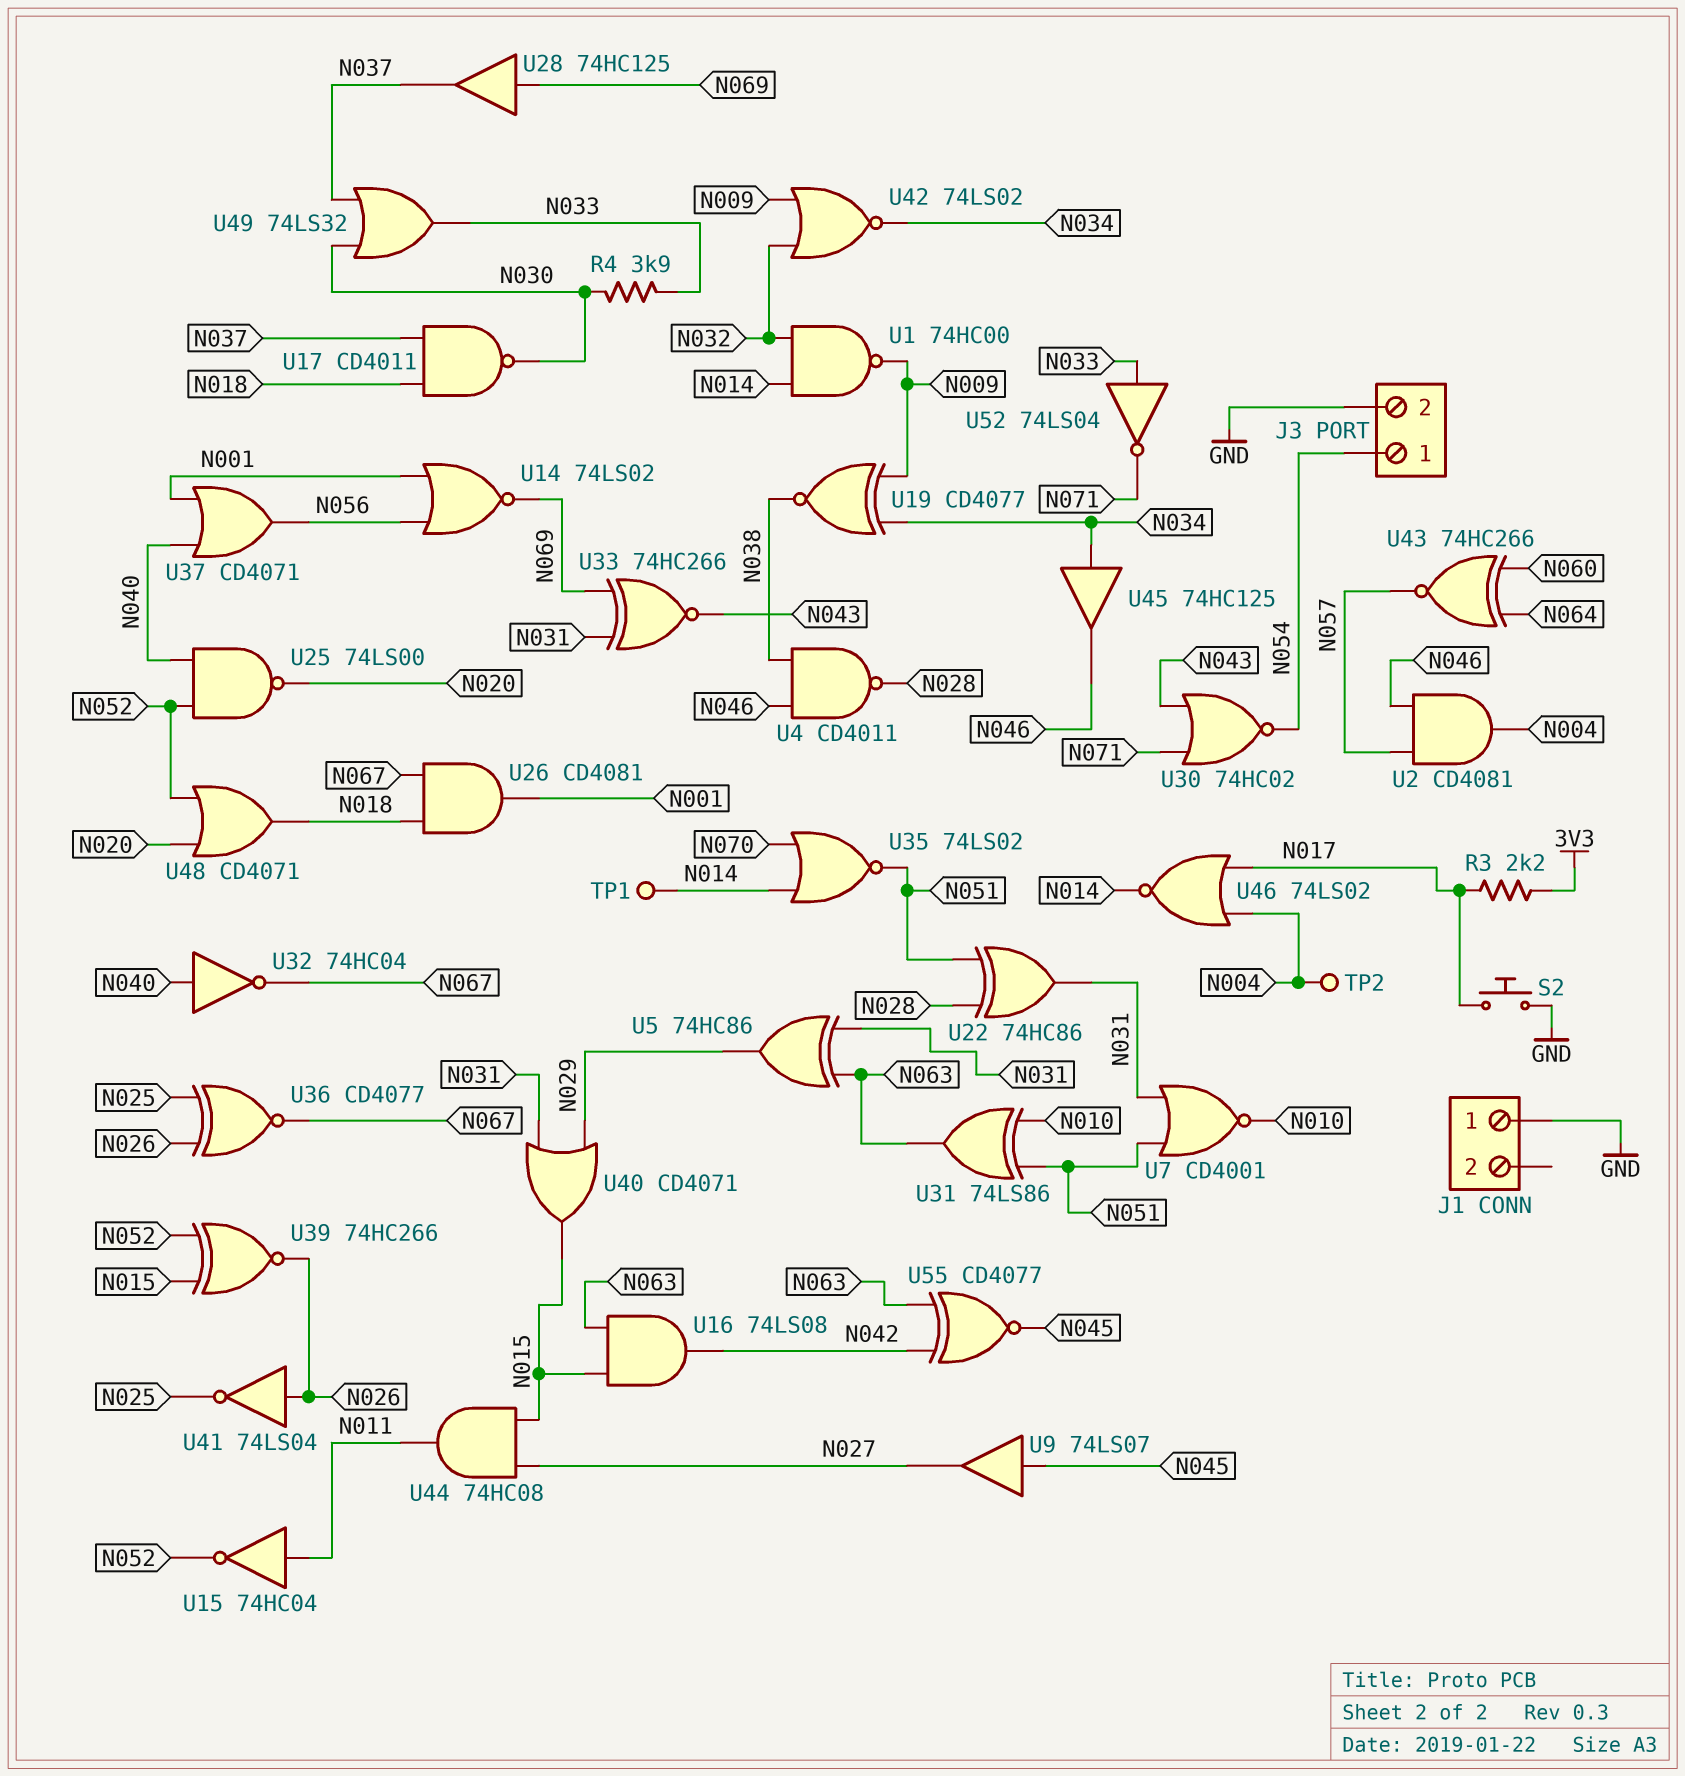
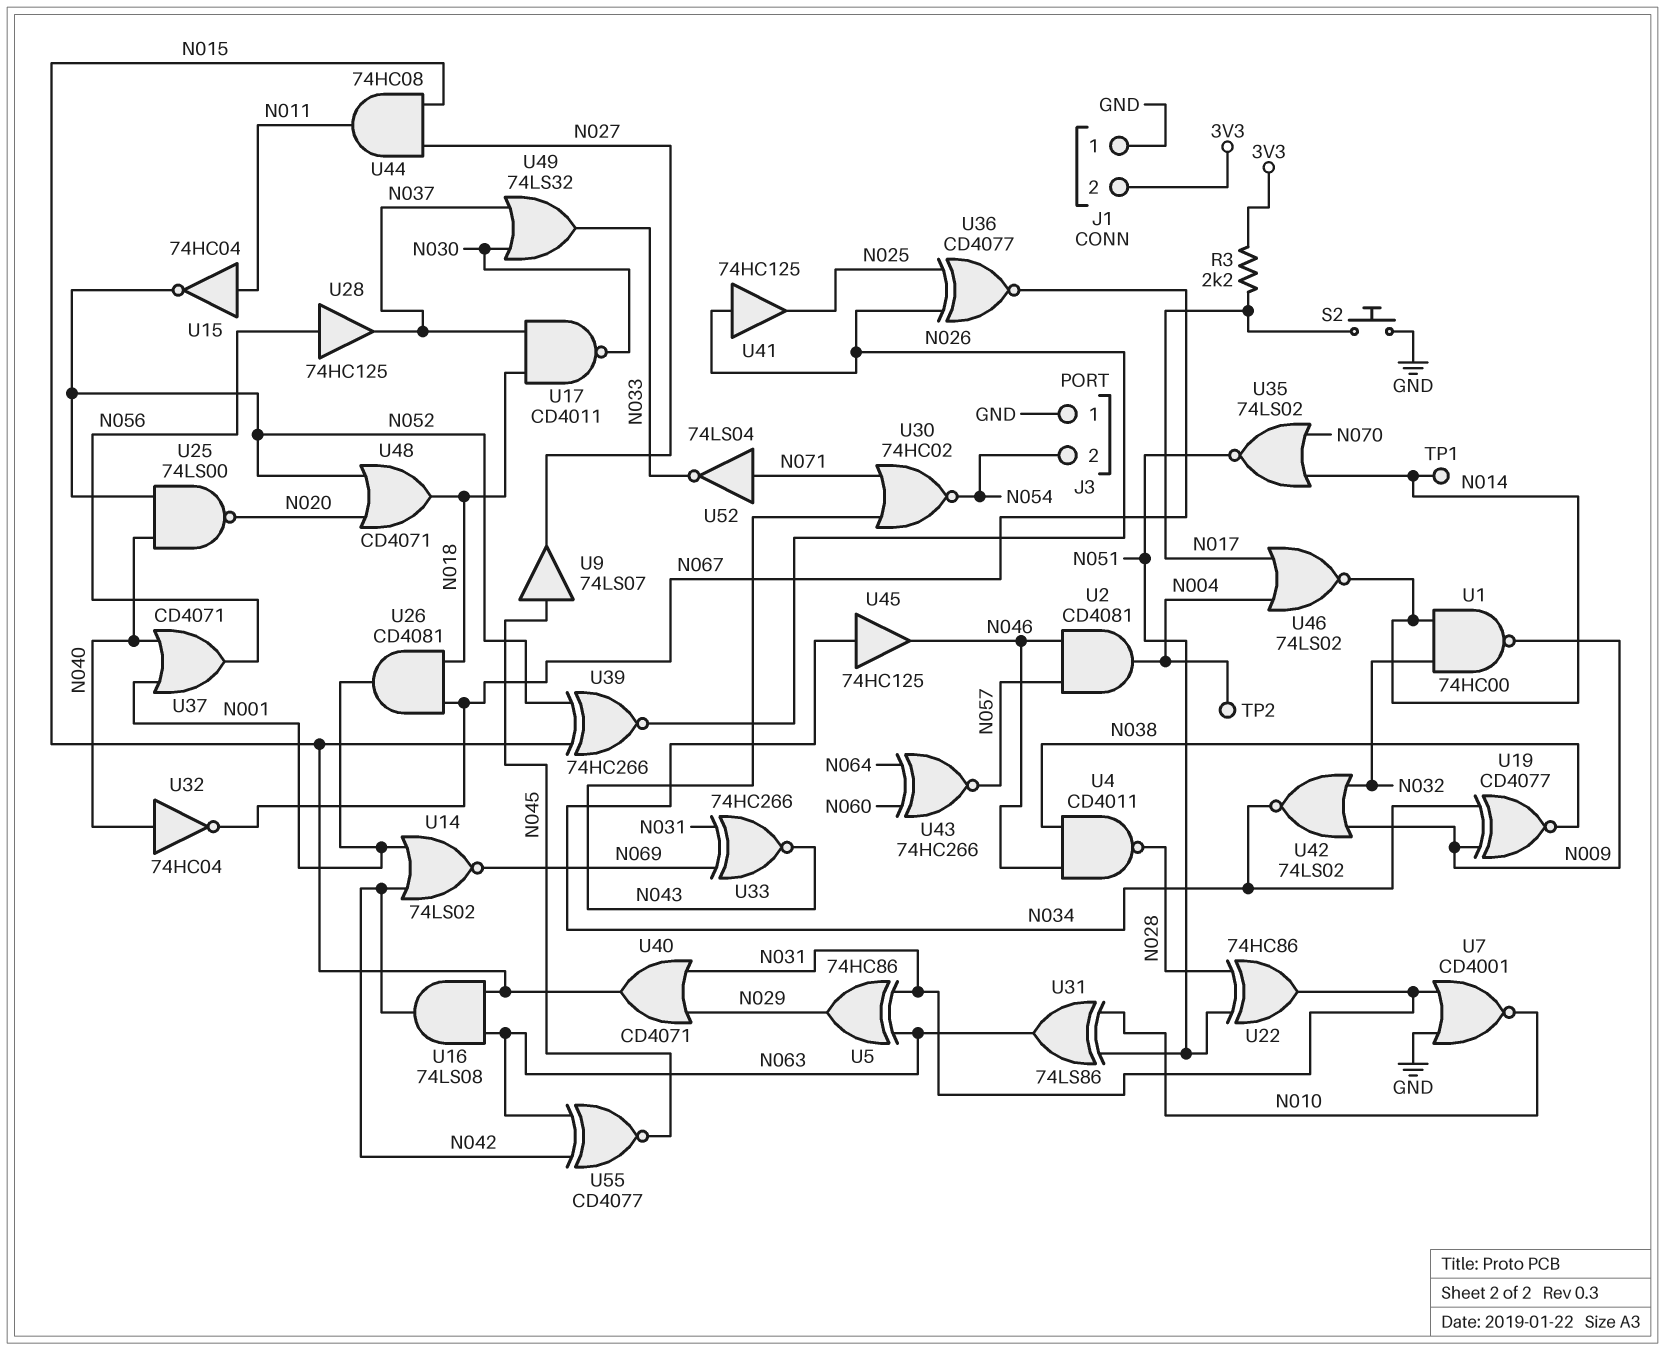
J1 pin 2: none -> 3V3
J3 pin 1: N054 -> GND
J3 pin 2: GND -> N054
R4: 3.9k (N030, N033) -> none
U7: NOR CD4001 (in N031, in N051, out N010) -> NOR CD4001 (in GND, in N031, out N010)
U14: NOR 74LS02 (in N001, in N056, out N069) -> NOR 74LS02 (in N001, in N042, out N069)
U28: buffer 74HC125 (in N069, out N037) -> buffer 74HC125 (in N056, out N037)
U41: NOT 74LS04 (in N026, out N025) -> buffer 74HC125 (in N026, out N025)
U52: NOT 74LS04 (in N033, out N071) -> NOT 74LS04 (in N071, out N033)

